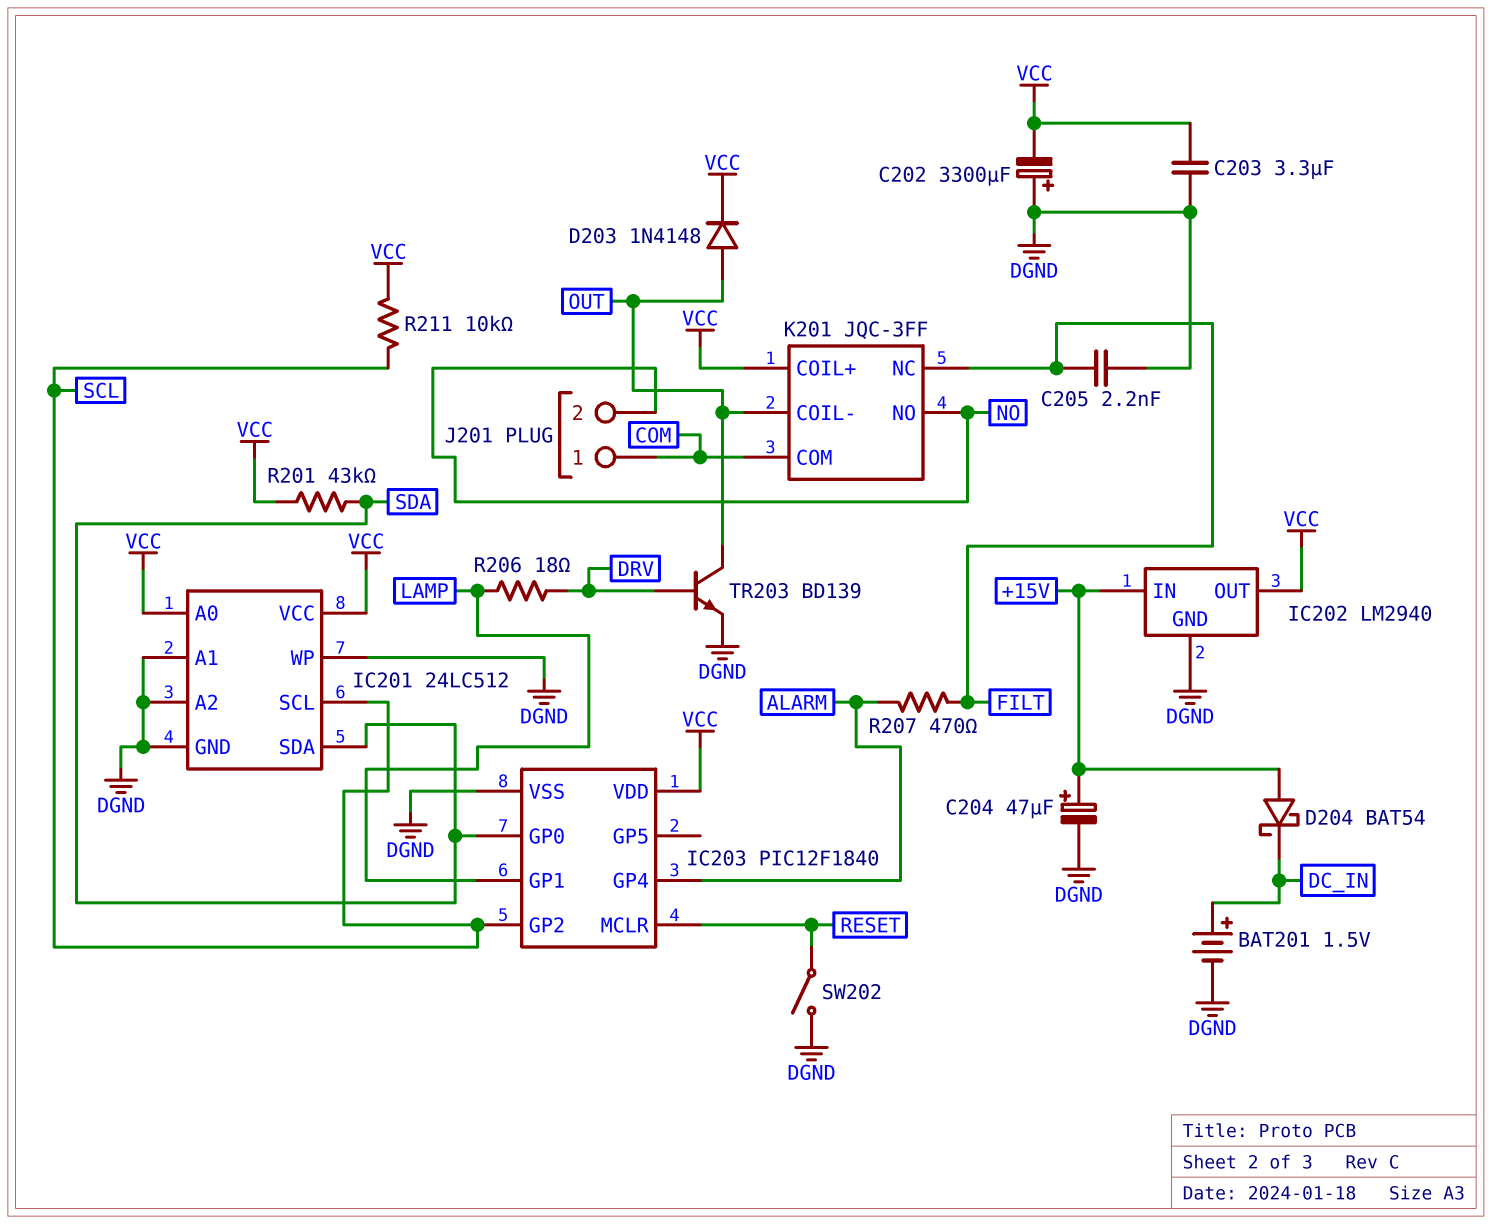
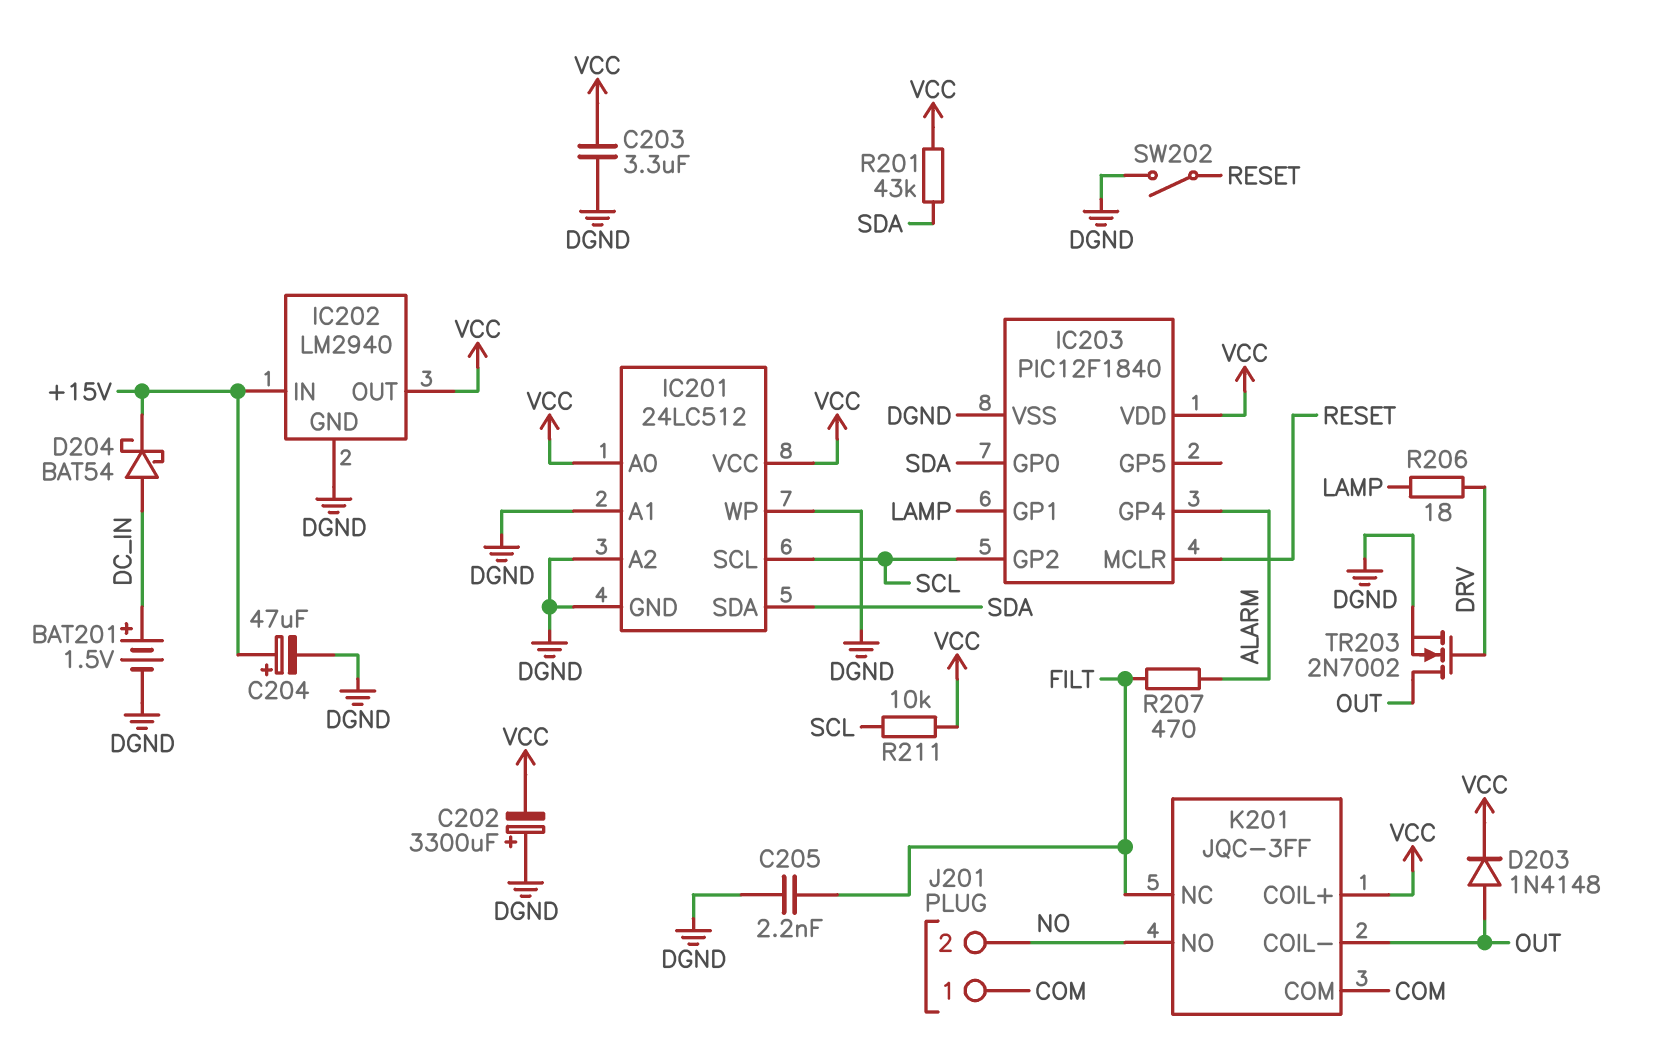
D204: schottky BAT54 (A +15V, K DC_IN) -> schottky BAT54 (A DC_IN, K +15V)
TR203: NPN BD139 (B DRV, C OUT, E DGND) -> NMOS 2N7002 (G DRV, D OUT, S DGND)

